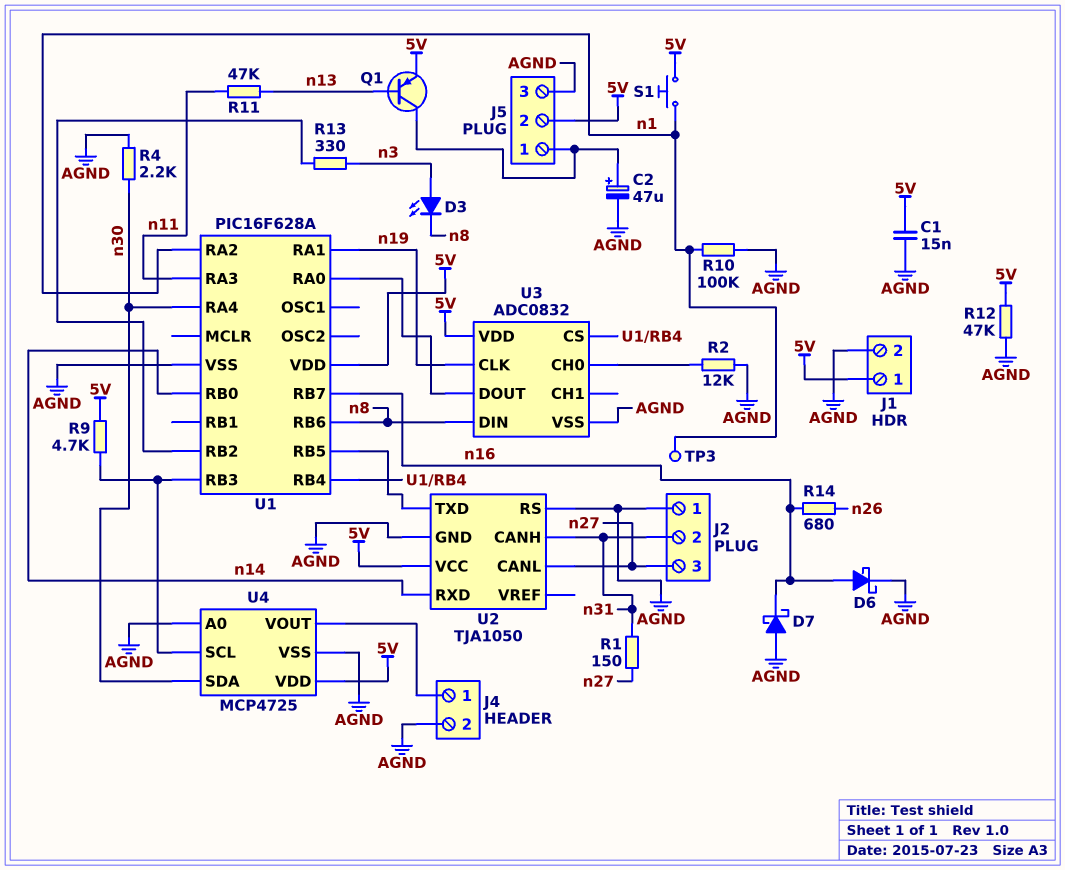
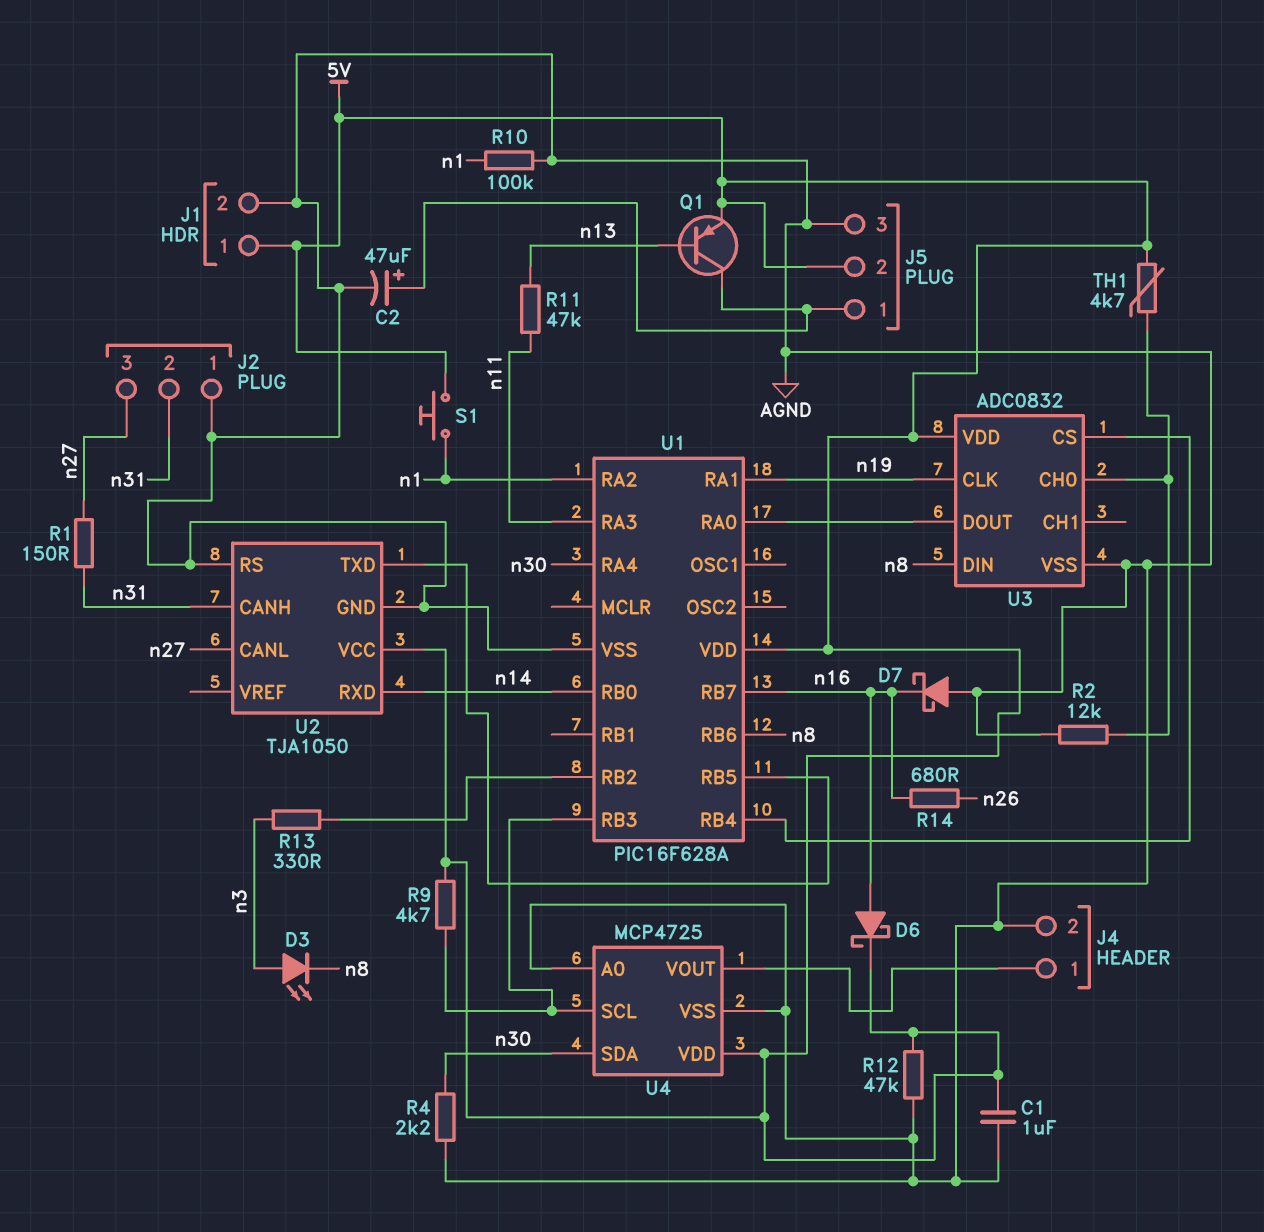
C1: 15nF (5V, AGND) -> 1uF (5V, AGND)
D6: schottky (A n16, K AGND) -> schottky (A n16, K 5V)
TH1: none -> 4.7k (5V, U3/CH0)
TP3: test point (n1) -> none

